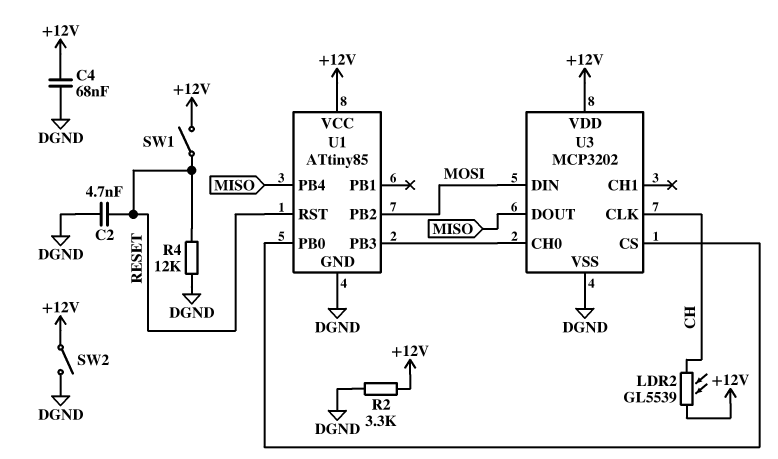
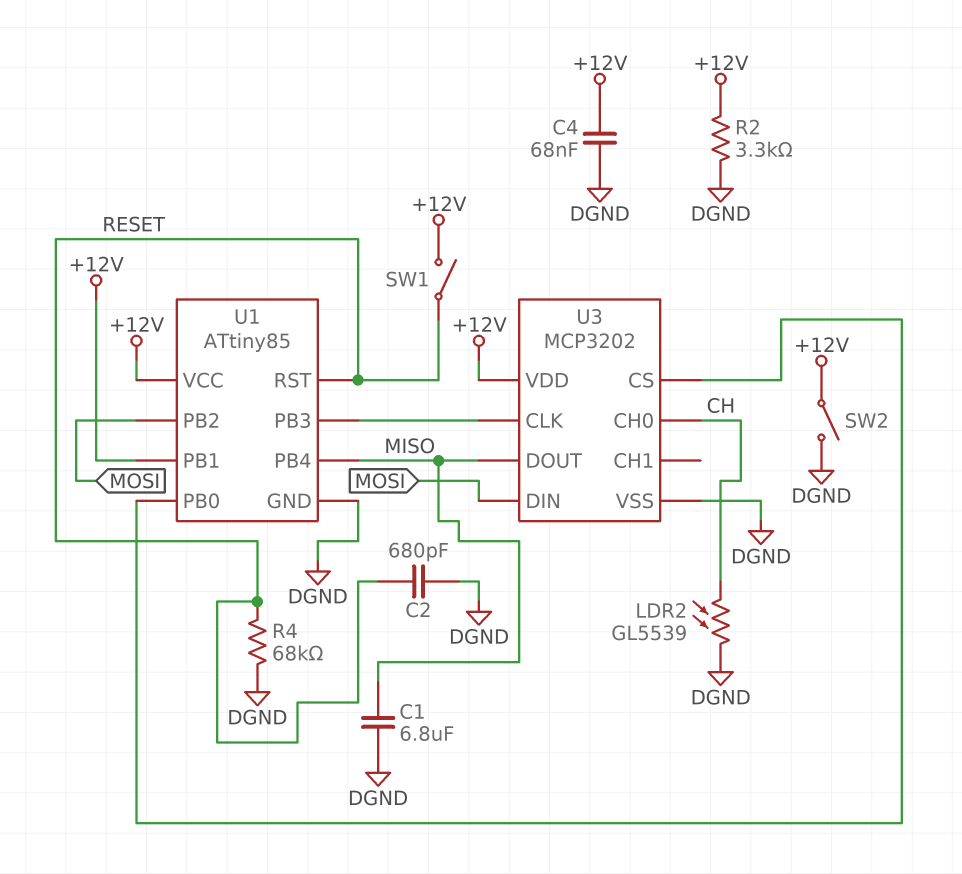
C1: none -> 6.8uF (DGND, MISO)
C2: 4.7nF (DGND, RESET) -> 680pF (DGND, RESET)
LDR2: GL5539 (+12V, CH) -> GL5539 (CH, DGND)
R4: 12k (DGND, RESET) -> 68k (DGND, RESET)
U1 pin PB1: none -> +12V
U3 pin CH0: U1/PB3 -> CH
U3 pin CLK: CH -> U1/PB3

